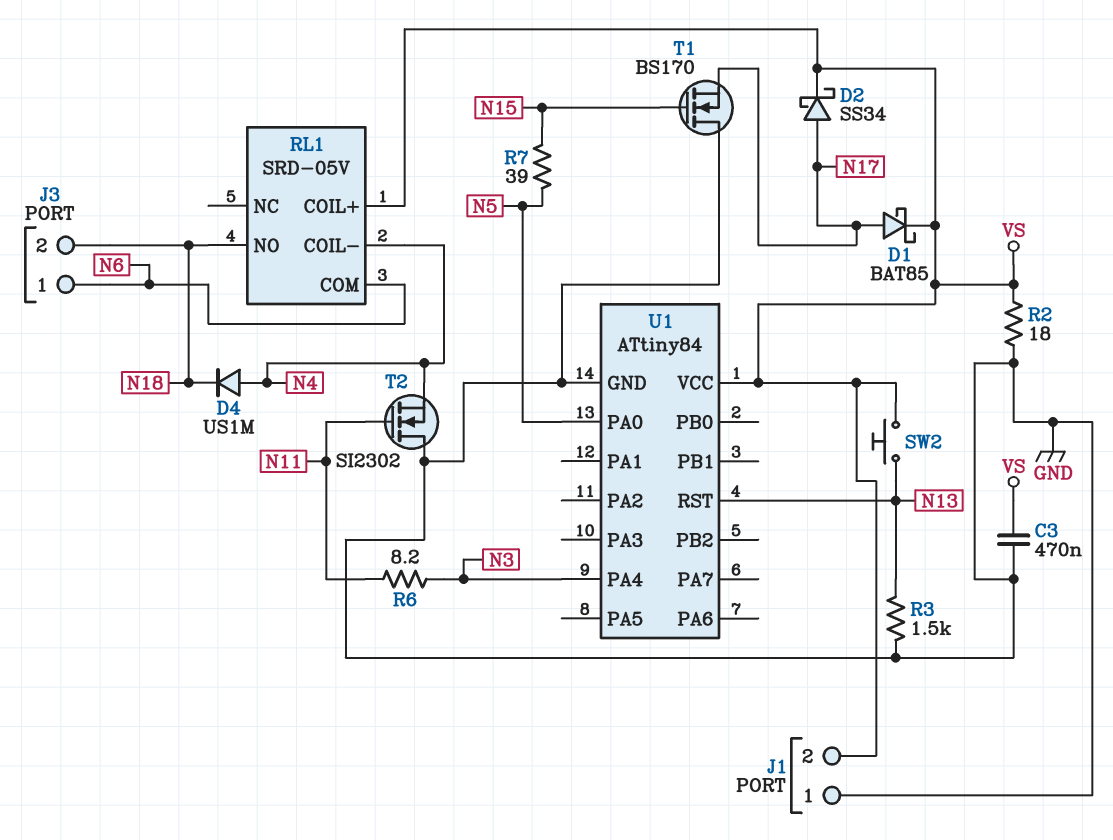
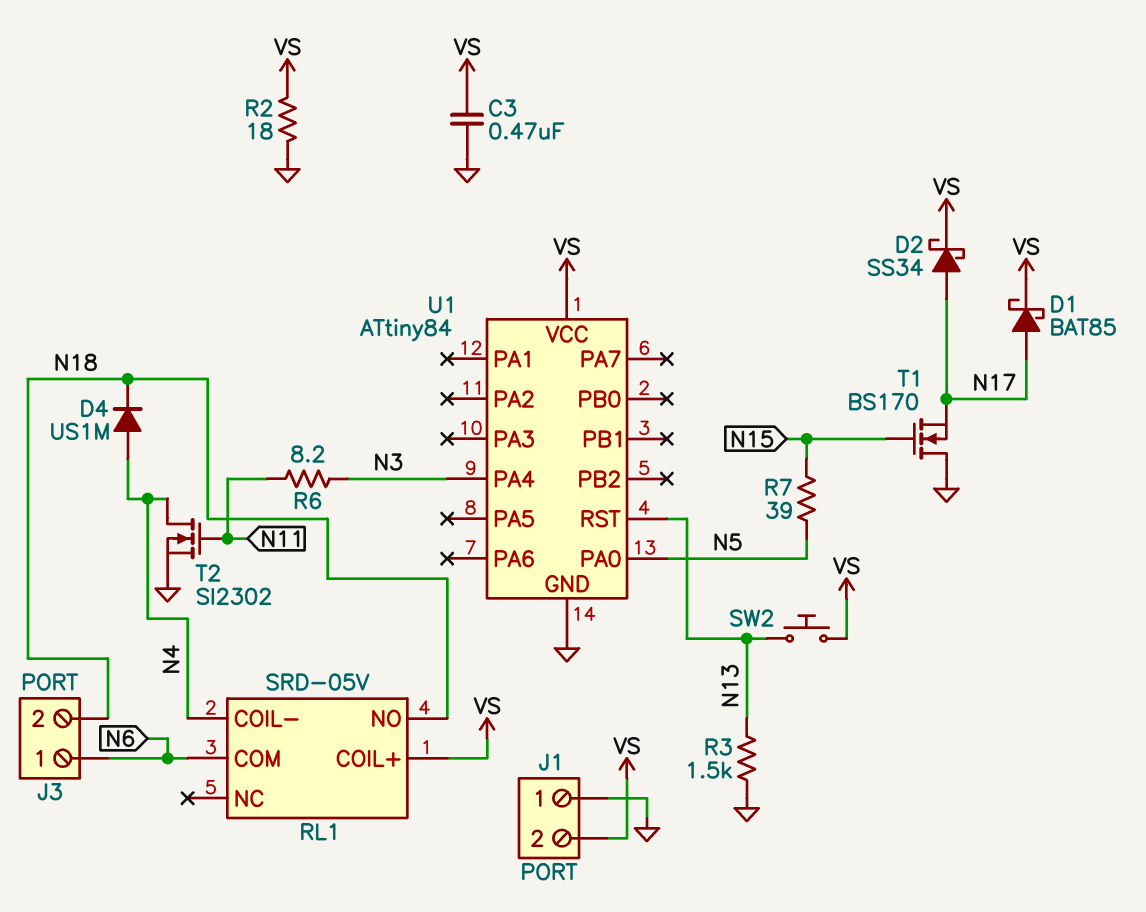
T2: NMOS SI2302 (G N11, D GND, S N4) -> NMOS SI2302 (G N11, D N4, S GND)

